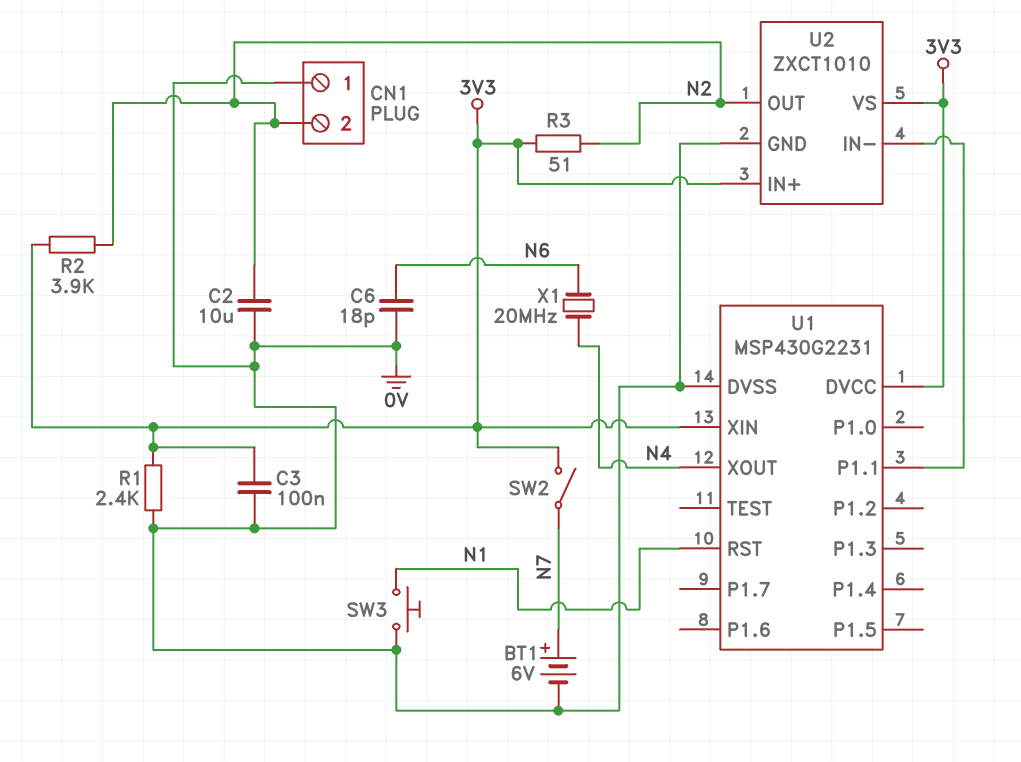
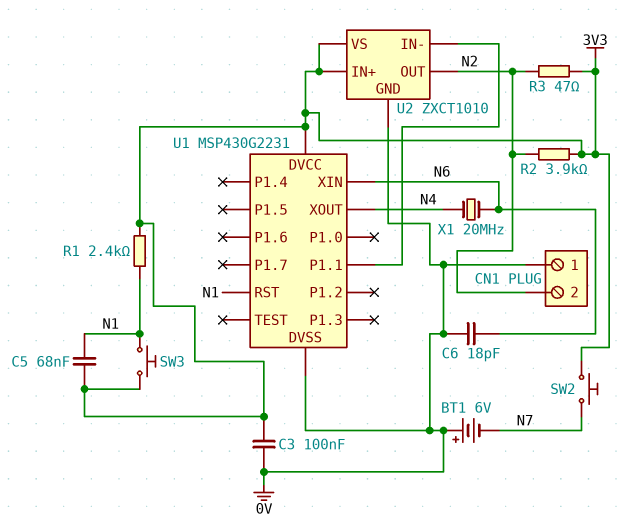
BT1: 6V (plus N7, minus 0V) -> 6V (plus 0V, minus N7)
C2: 10uF (0V, N2) -> none
C5: none -> 68nF (3V3, N1)
R1: 2.4k (0V, 3V3) -> 2.4k (3V3, N1)
R3: 51 (3V3, N2) -> 47 (3V3, N2)
SW2: switch (3V3, N7) -> button (3V3, N7)
SW3: button (0V, N1) -> button (3V3, N1)
U1 pin XIN: 3V3 -> N6

